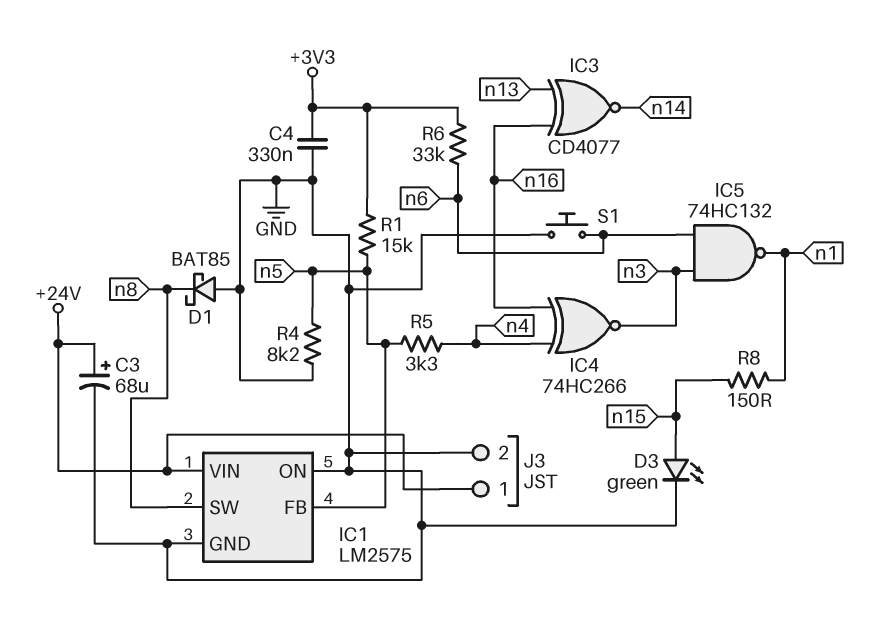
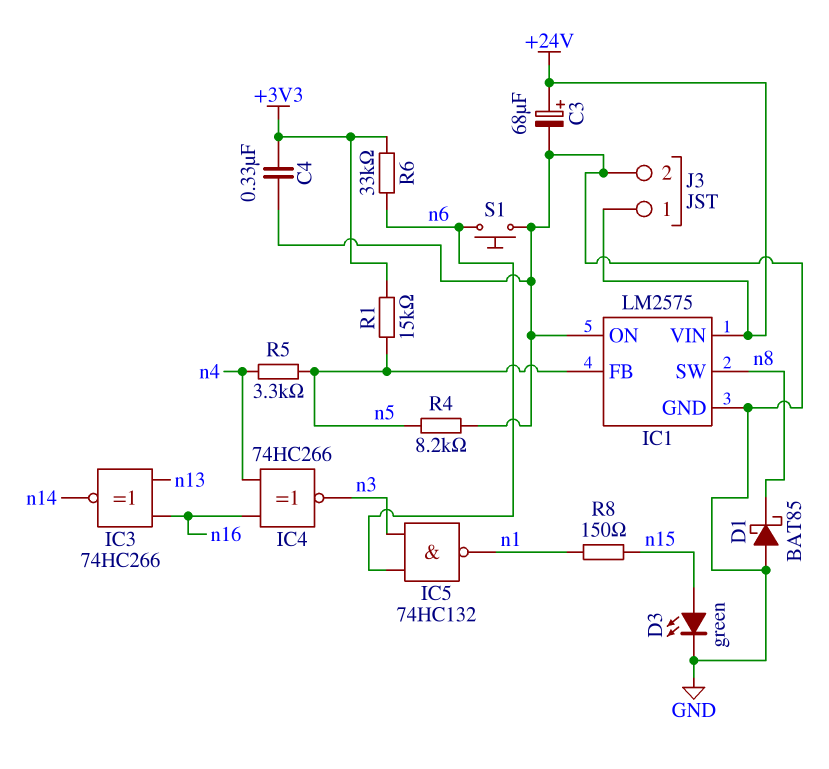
IC3: XNOR CD4077 (in n13, in n16, out n14) -> XNOR 74HC266 (in n13, in n16, out n14)

